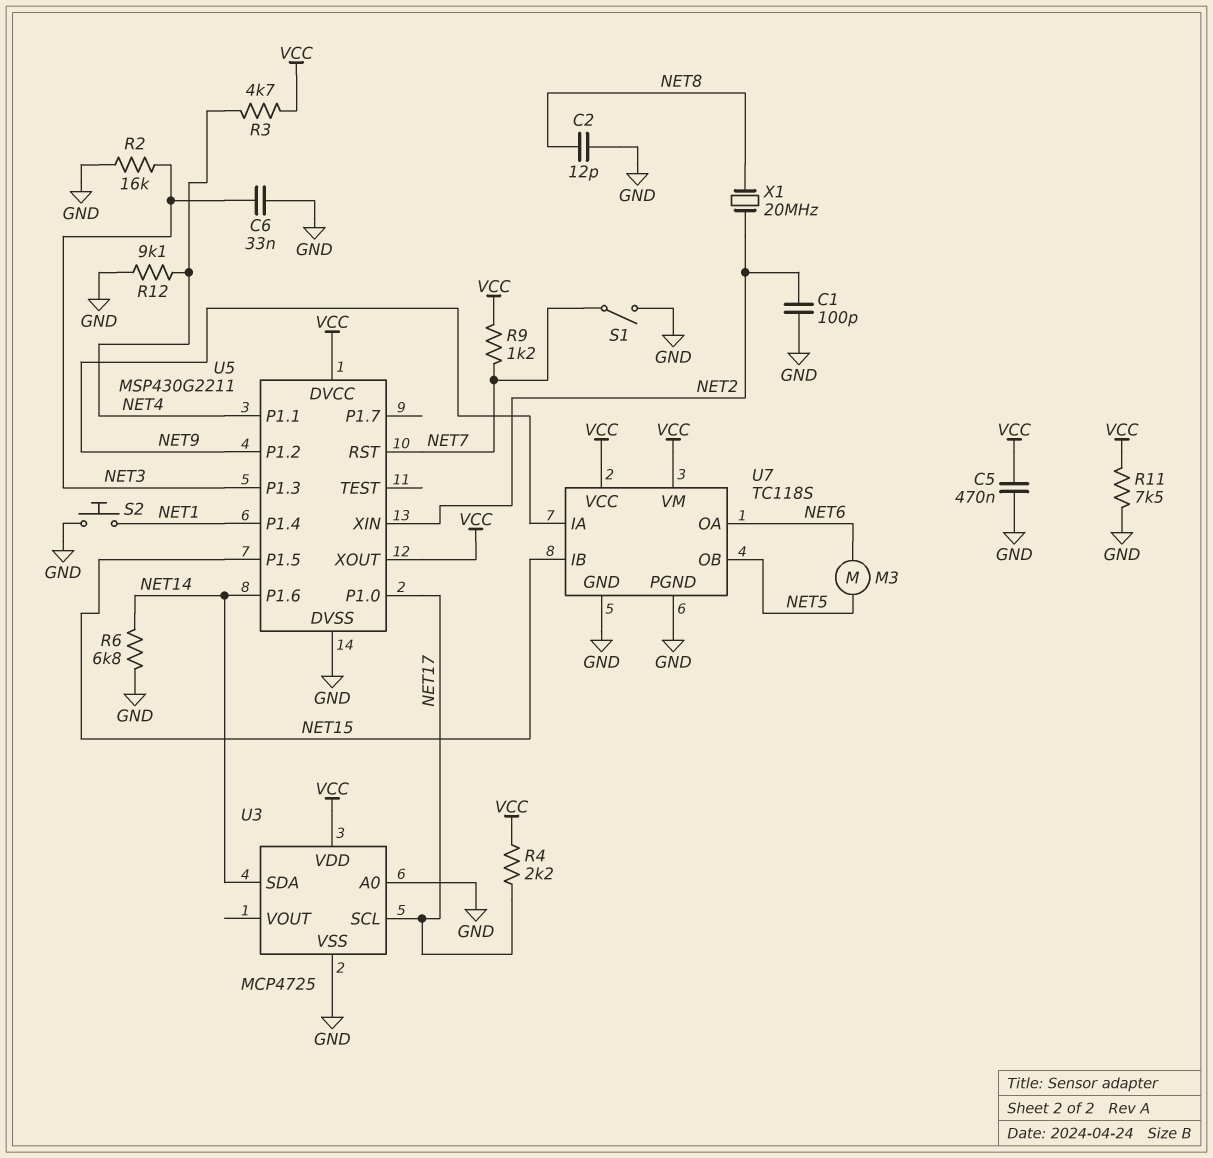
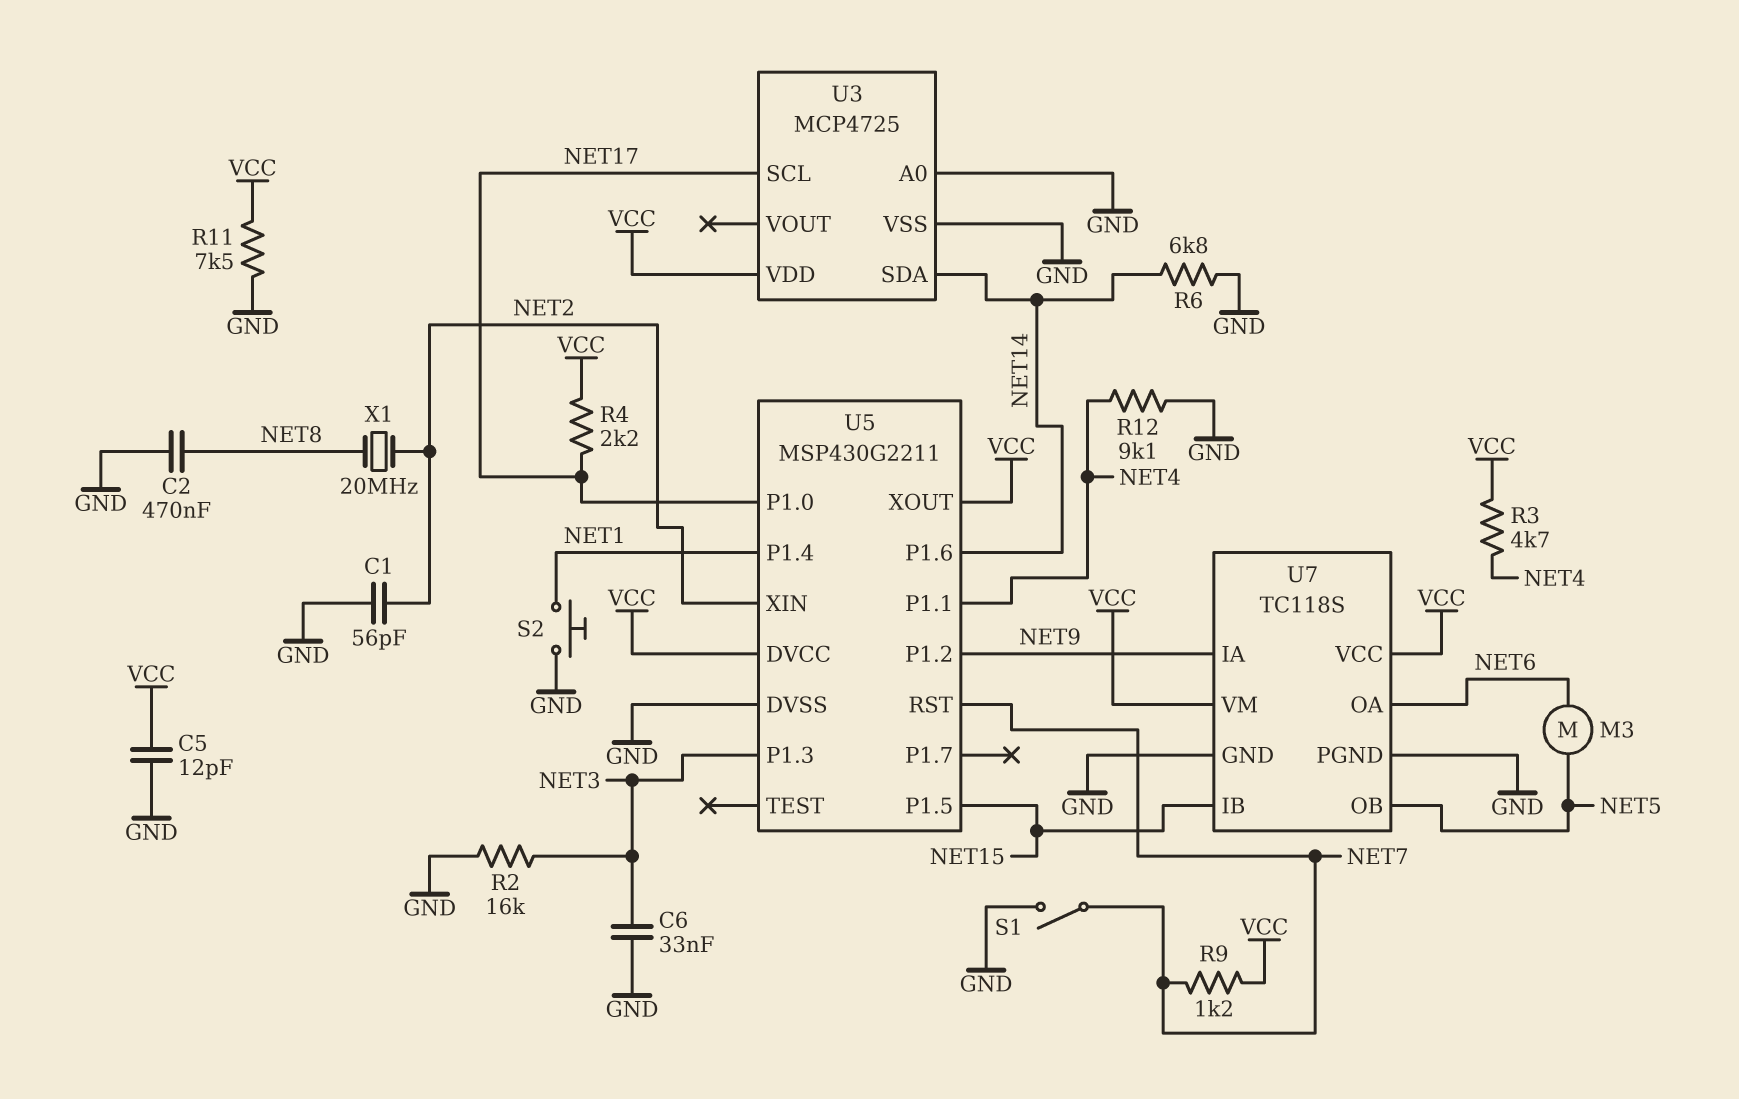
C1: 100pF (GND, NET2) -> 56pF (GND, NET2)
C2: 12pF (GND, NET8) -> 470nF (GND, NET8)
C5: 470nF (GND, VCC) -> 12pF (GND, VCC)

